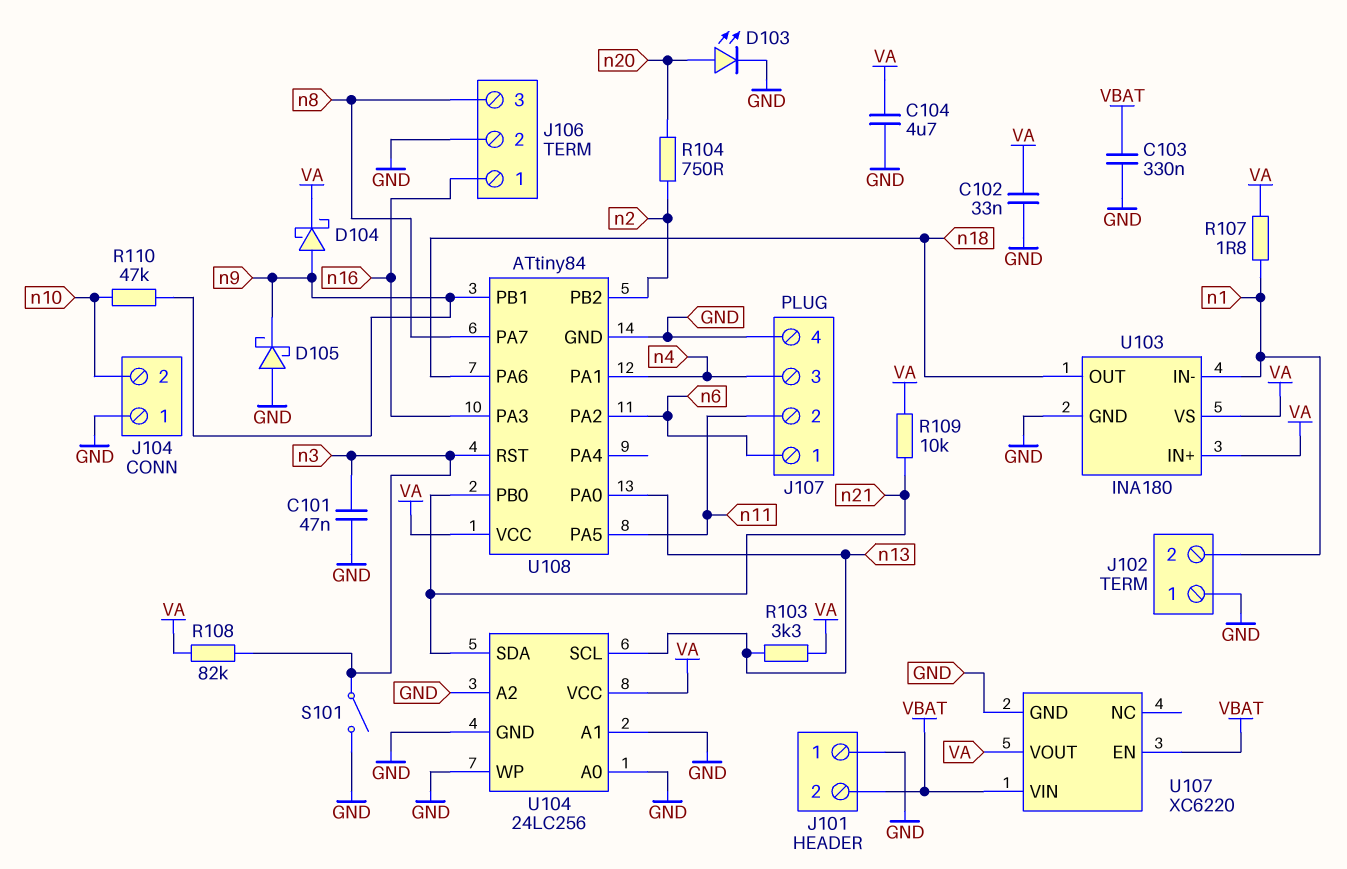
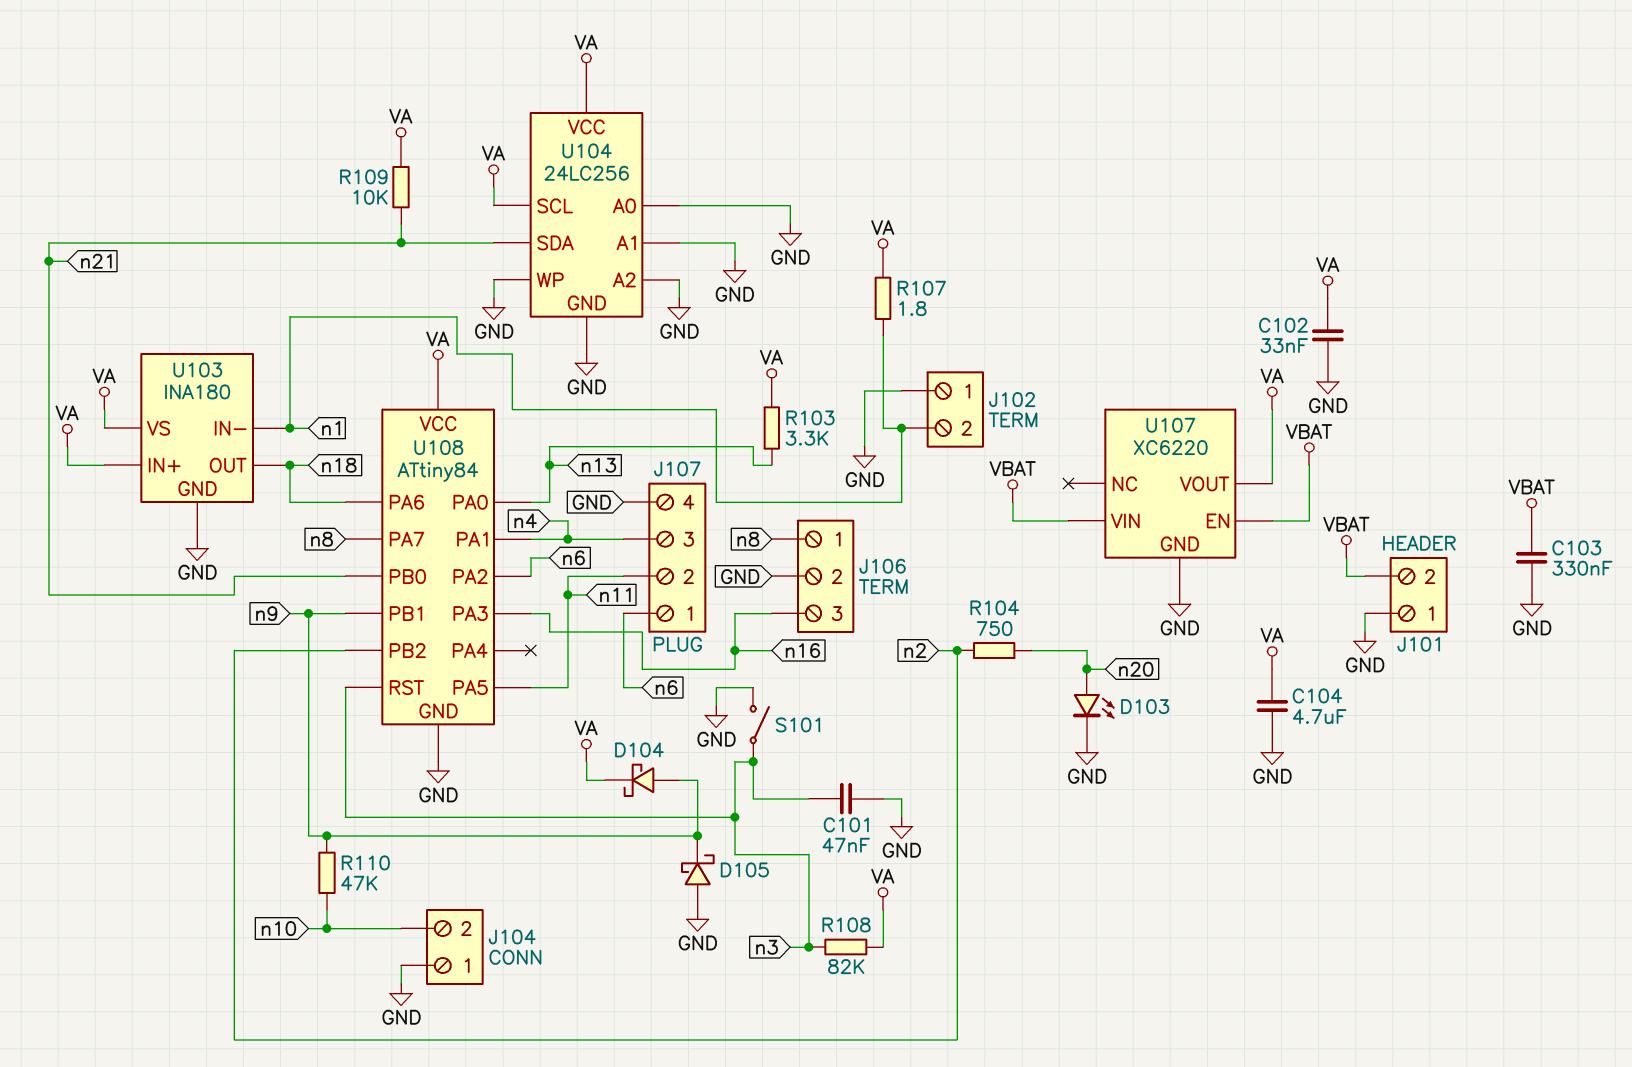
J106 pin 1: n16 -> n8
J106 pin 3: n8 -> n16
U104 pin SCL: n13 -> VA

